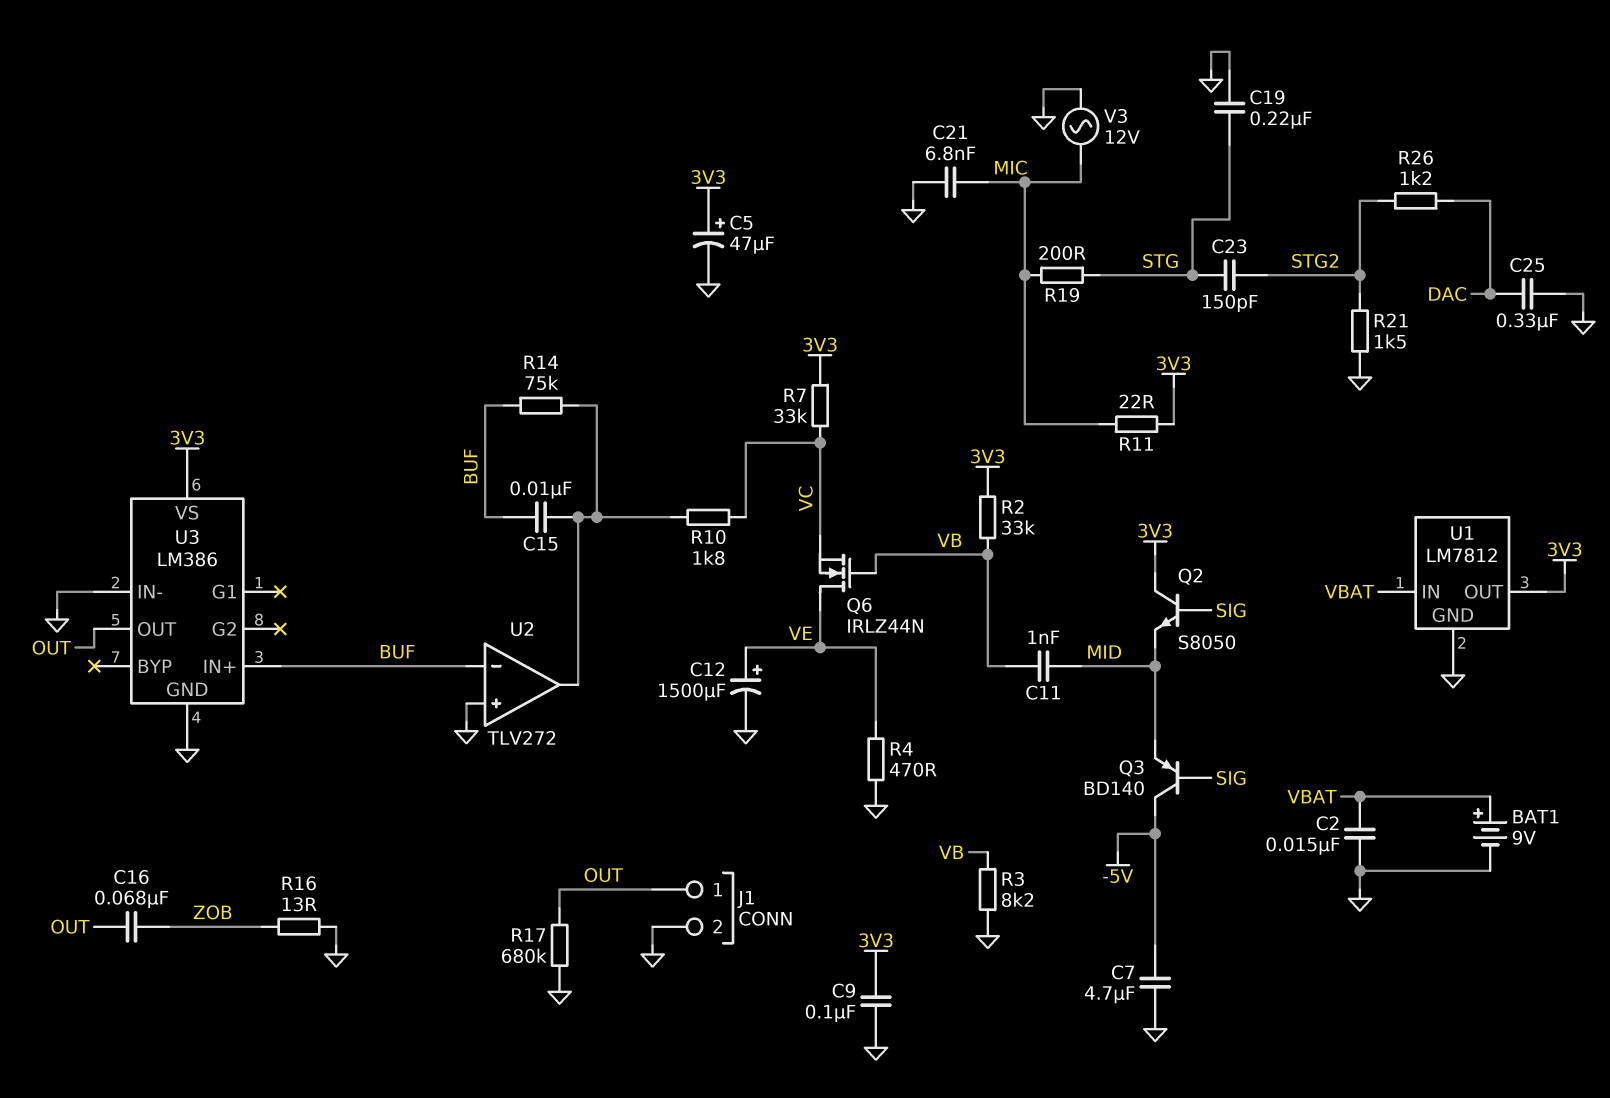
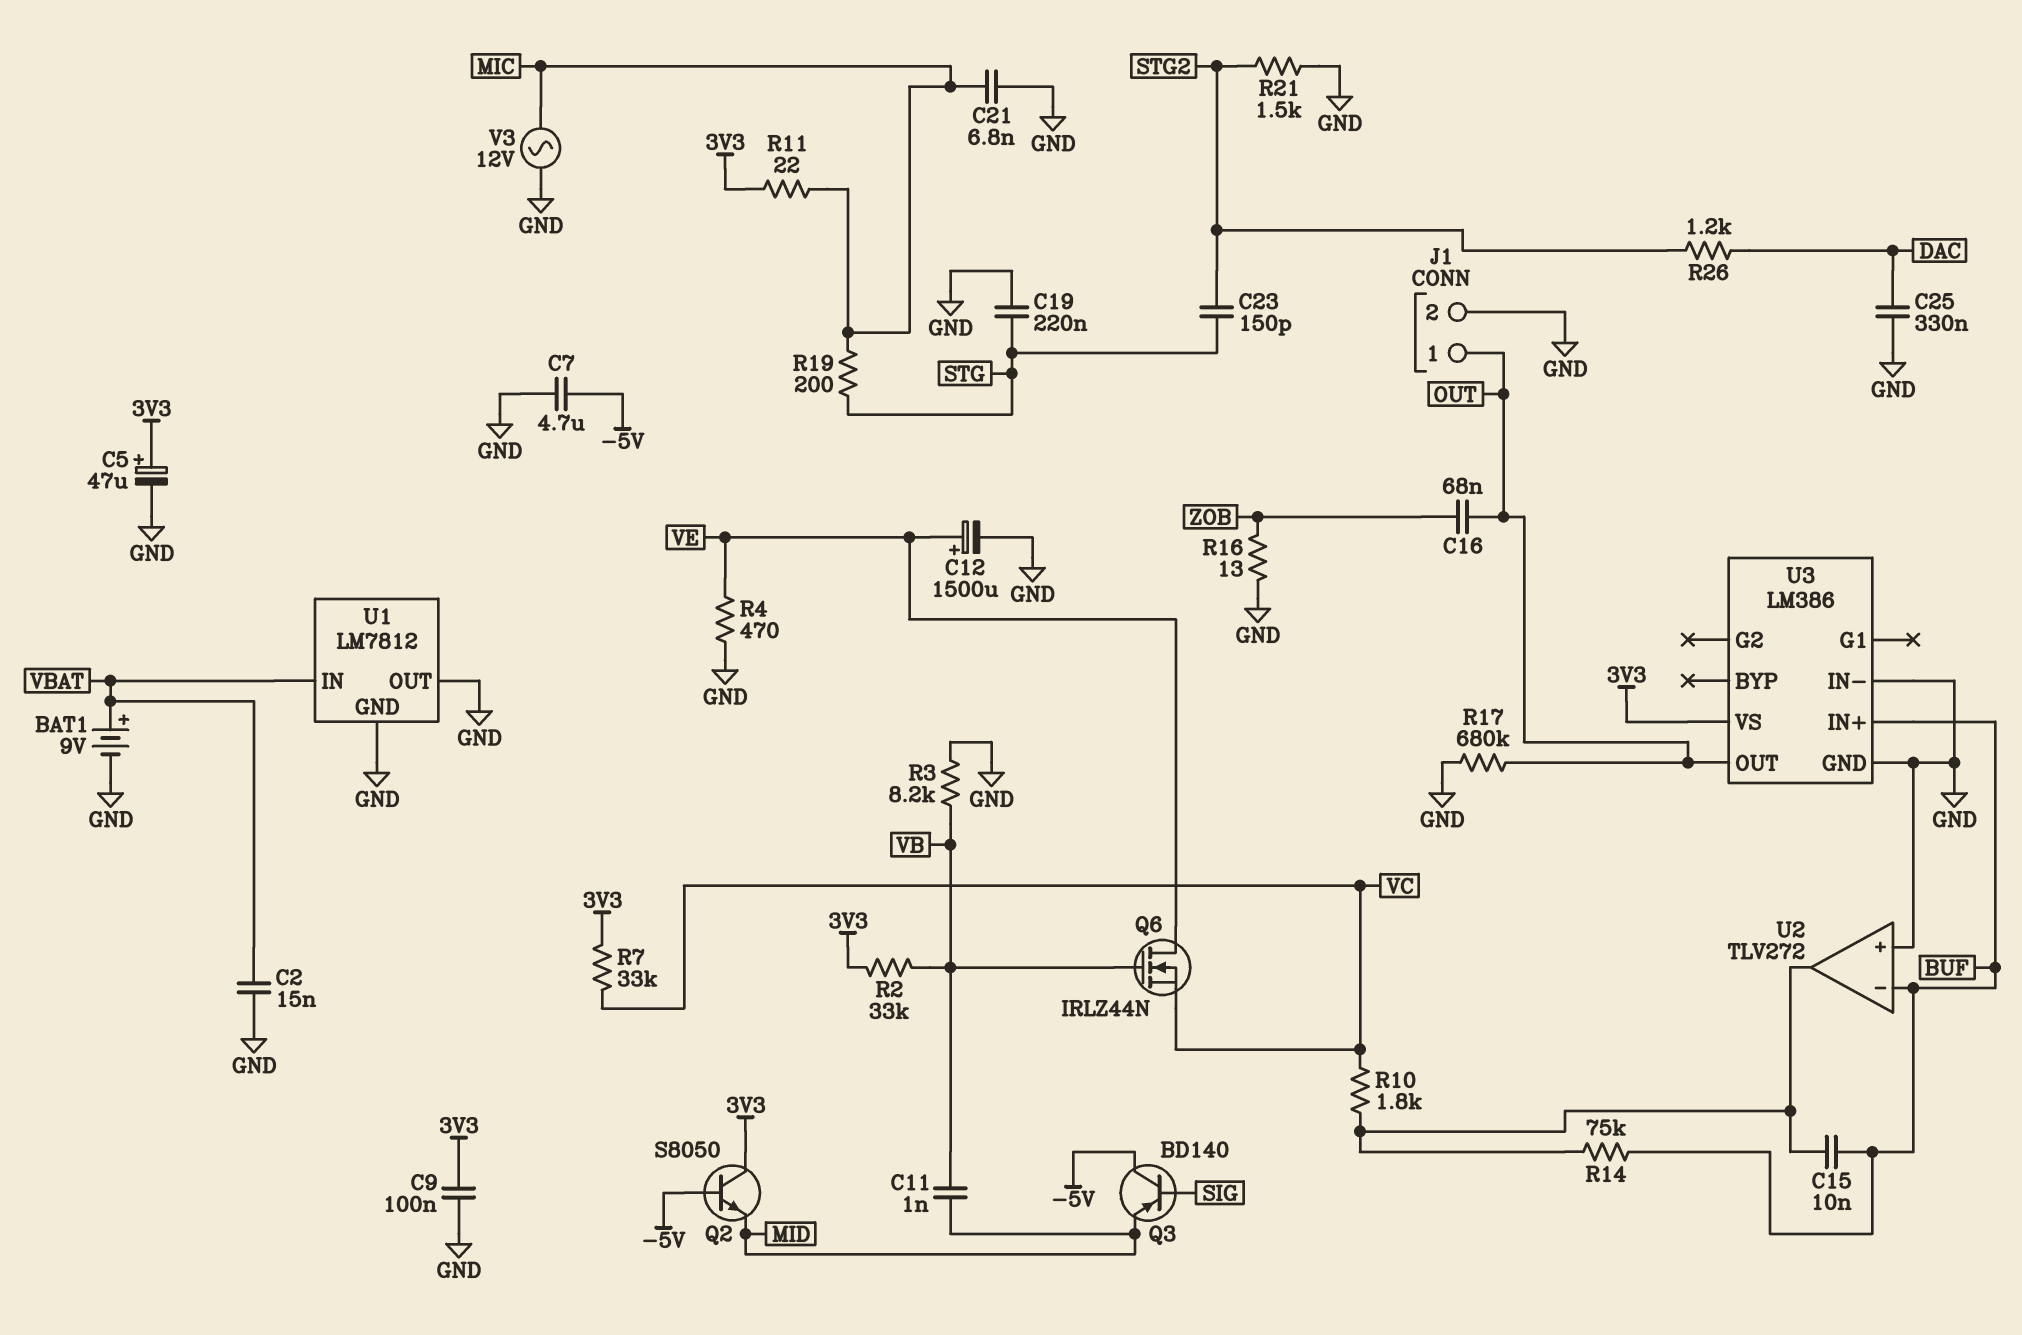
Q2: NPN S8050 (B SIG, C 3V3, E MID) -> NPN S8050 (B -5V, C 3V3, E MID)
U1 pin OUT: 3V3 -> GND

